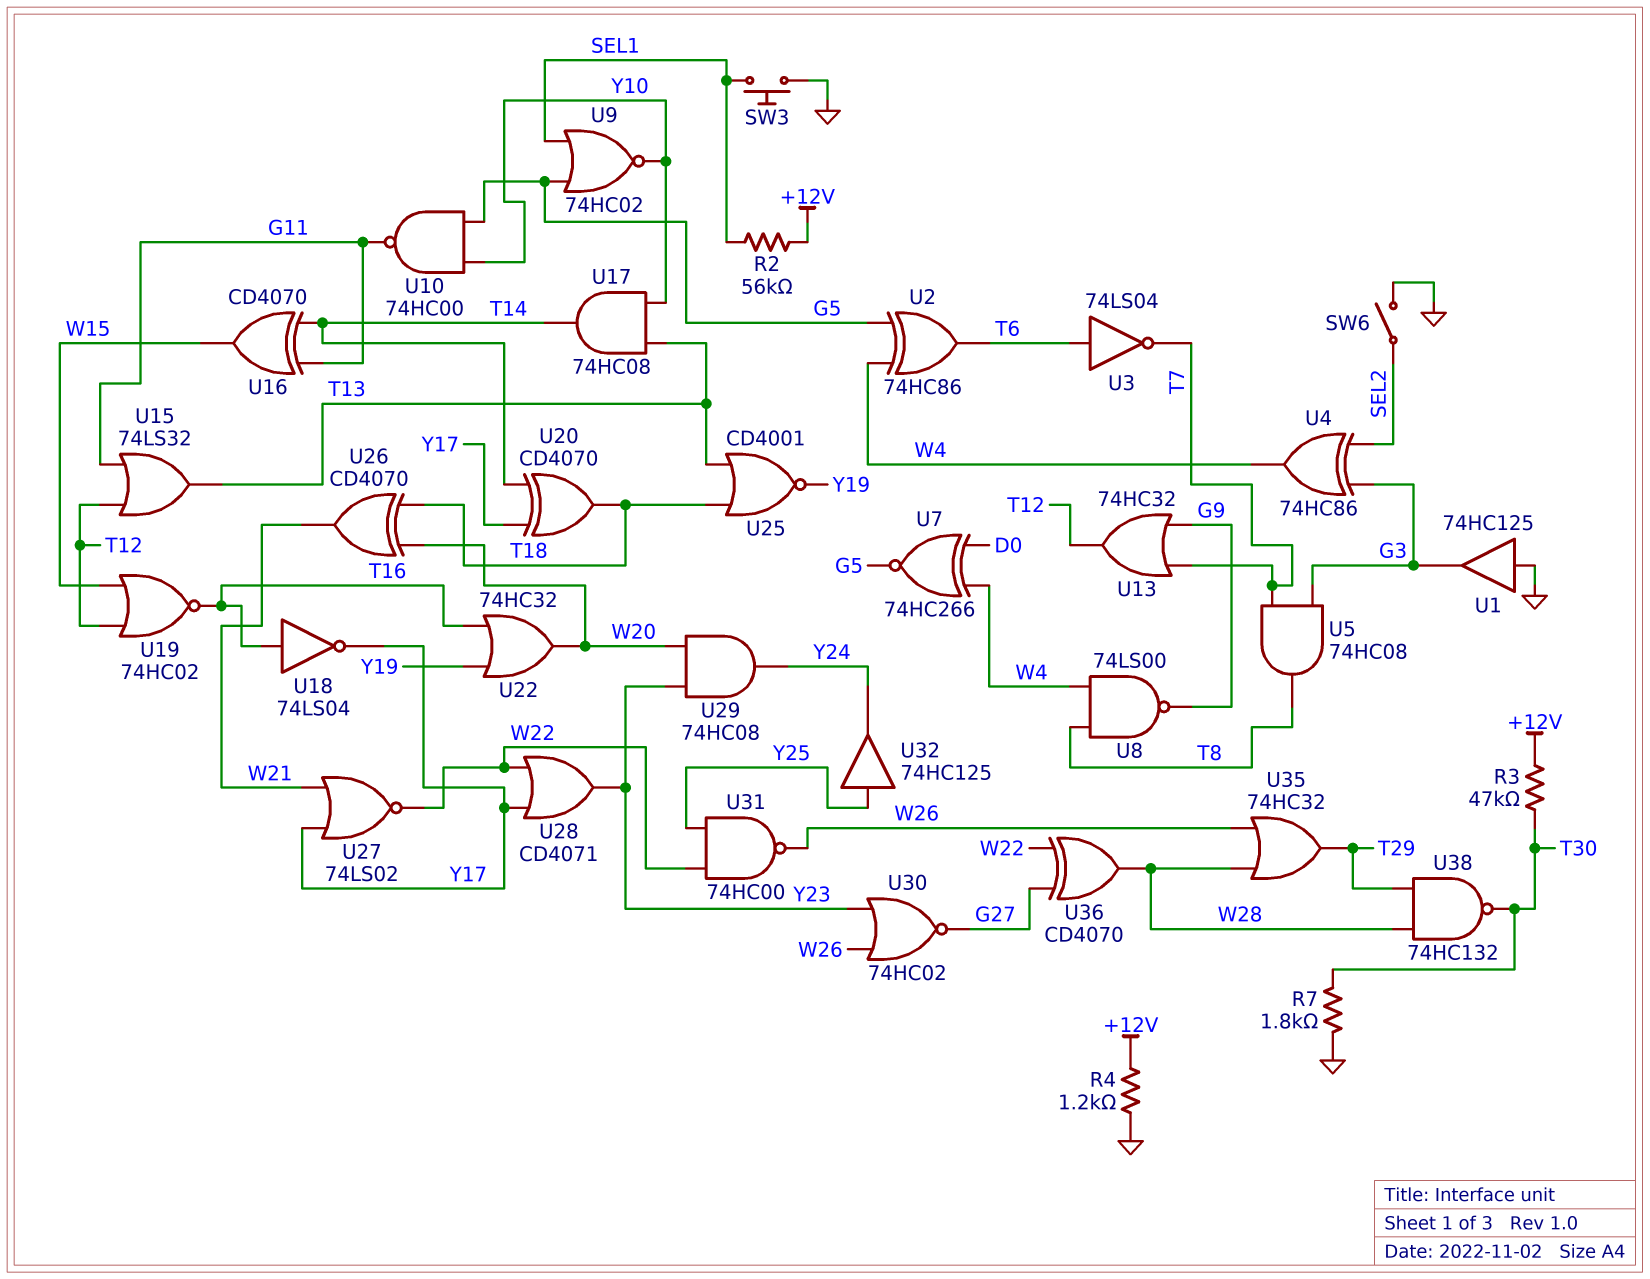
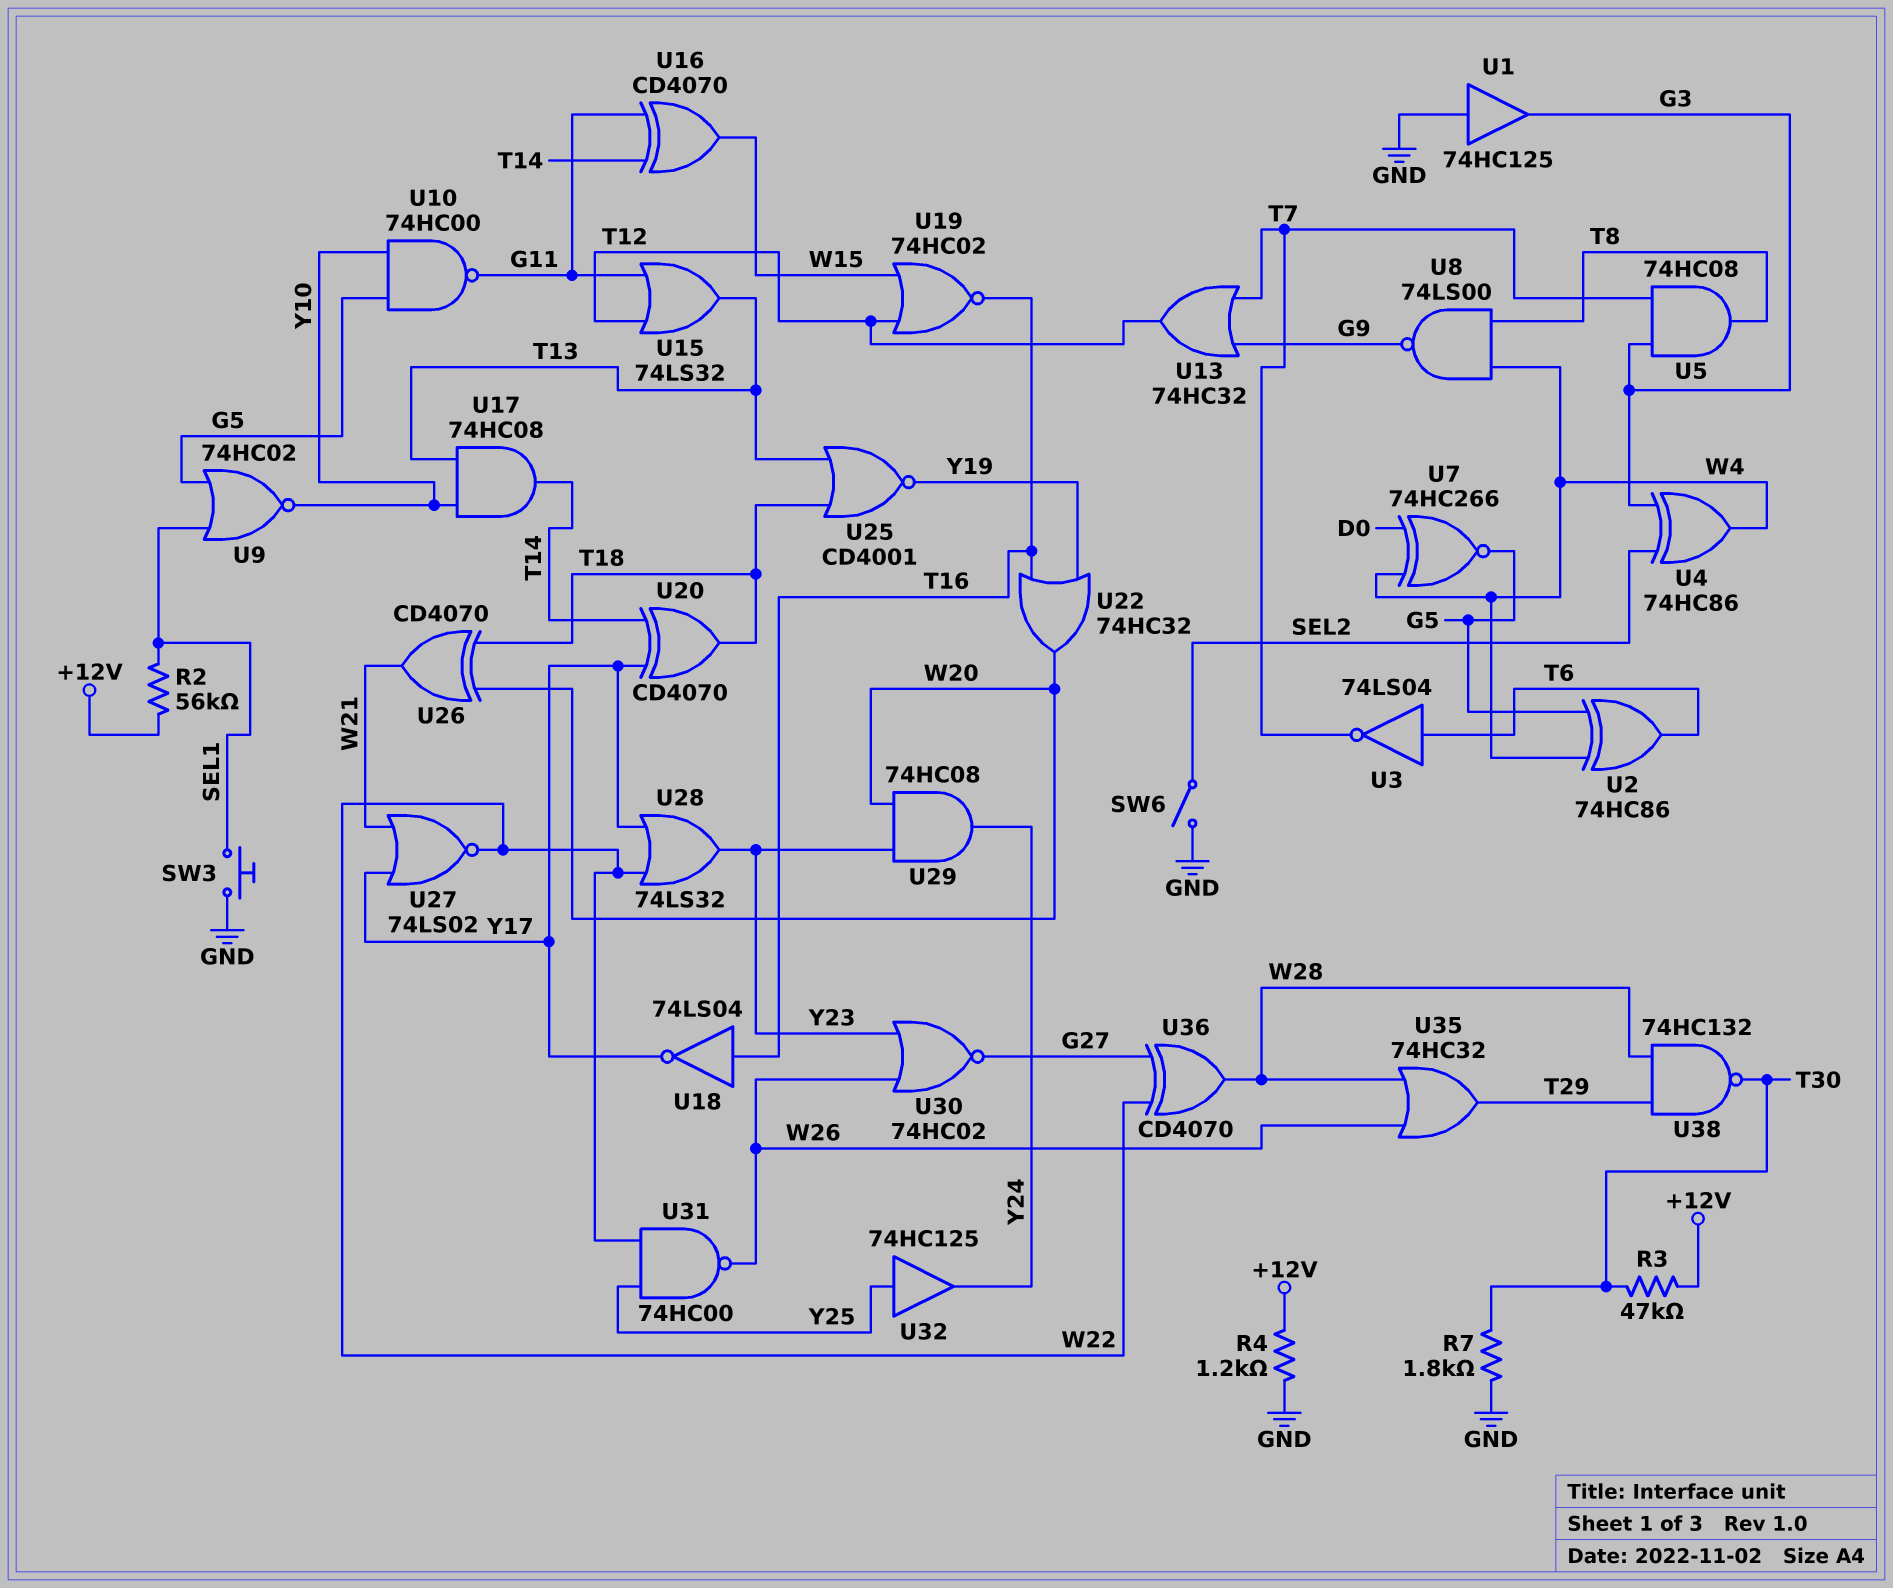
U28: OR CD4071 (in W22, in Y17, out Y23) -> OR 74LS32 (in W22, in Y17, out Y23)

